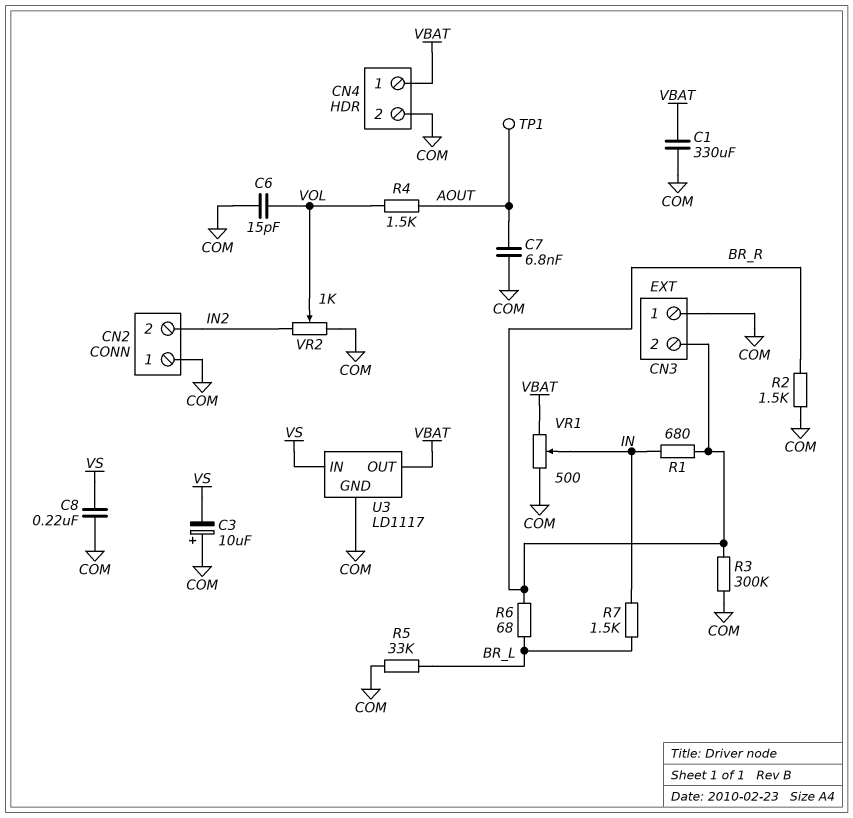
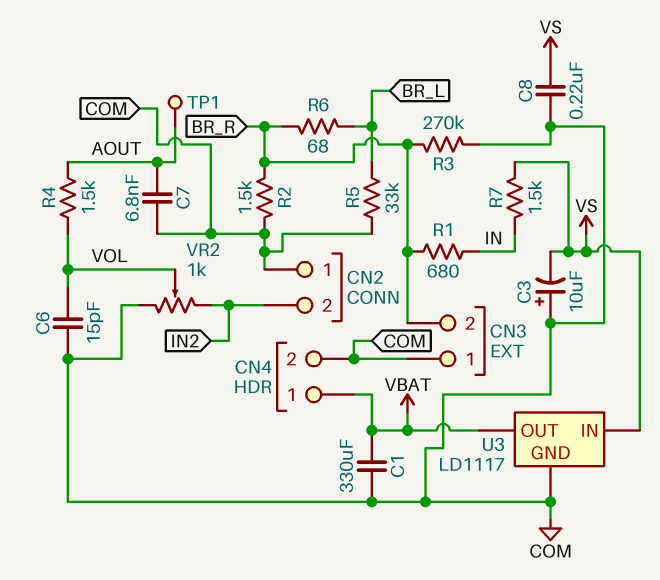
R3: 300k (BR_R, COM) -> 270k (BR_R, COM)
R7: 1.5k (BR_L, IN) -> 1.5k (IN, VS)
VR1: 500 (COM, VBAT, wiper IN) -> none

